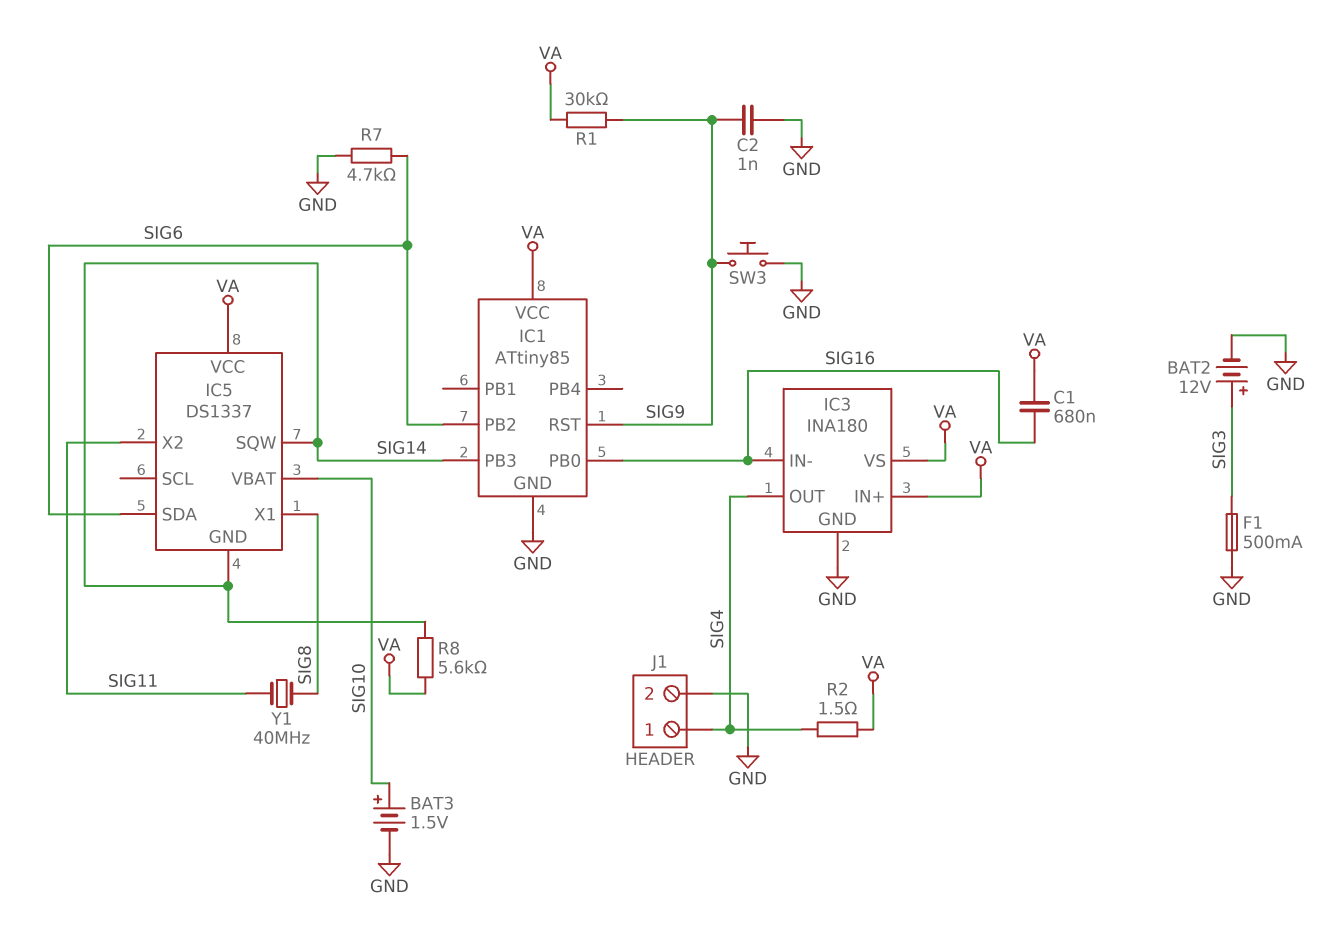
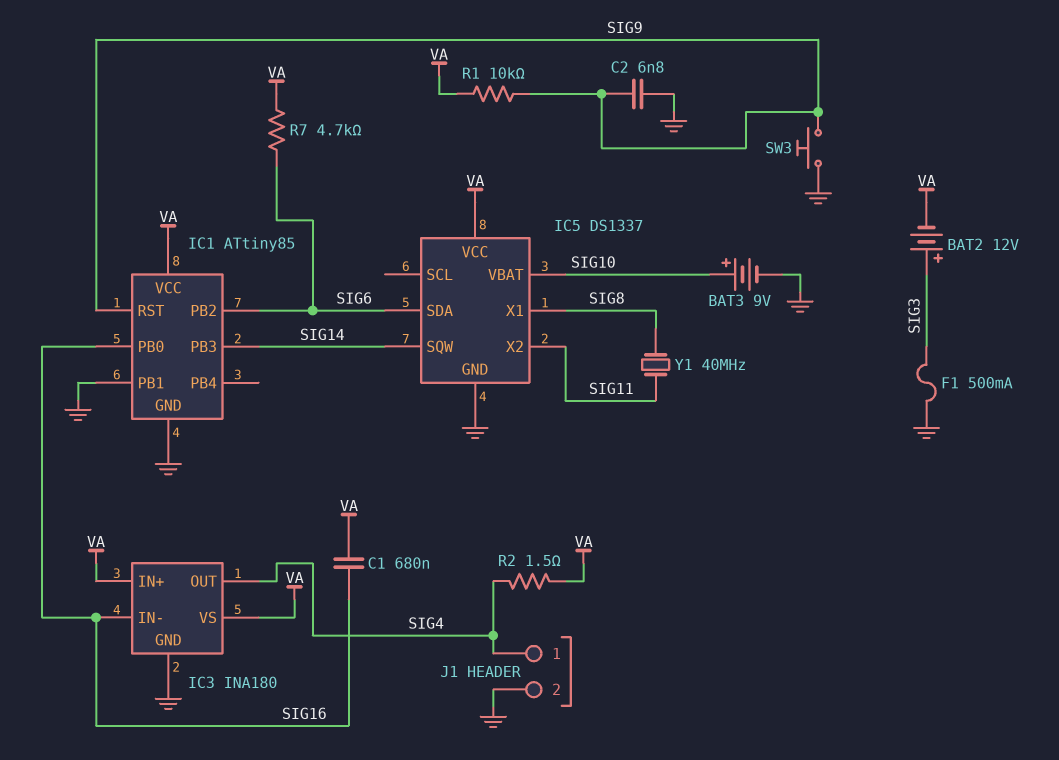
BAT2: 12V (plus SIG3, minus GND) -> 12V (plus SIG3, minus VA)
BAT3: 1.5V (plus SIG10, minus GND) -> 9V (plus SIG10, minus GND)
C2: 1nF (GND, SIG9) -> 6.8nF (GND, SIG9)
IC1 pin PB1: none -> GND
IC5 pin GND: SIG14 -> GND
R1: 30k (SIG9, VA) -> 10k (SIG9, VA)
R7: 4.7k (GND, SIG6) -> 4.7k (SIG6, VA)
R8: 5.6k (SIG14, VA) -> none

